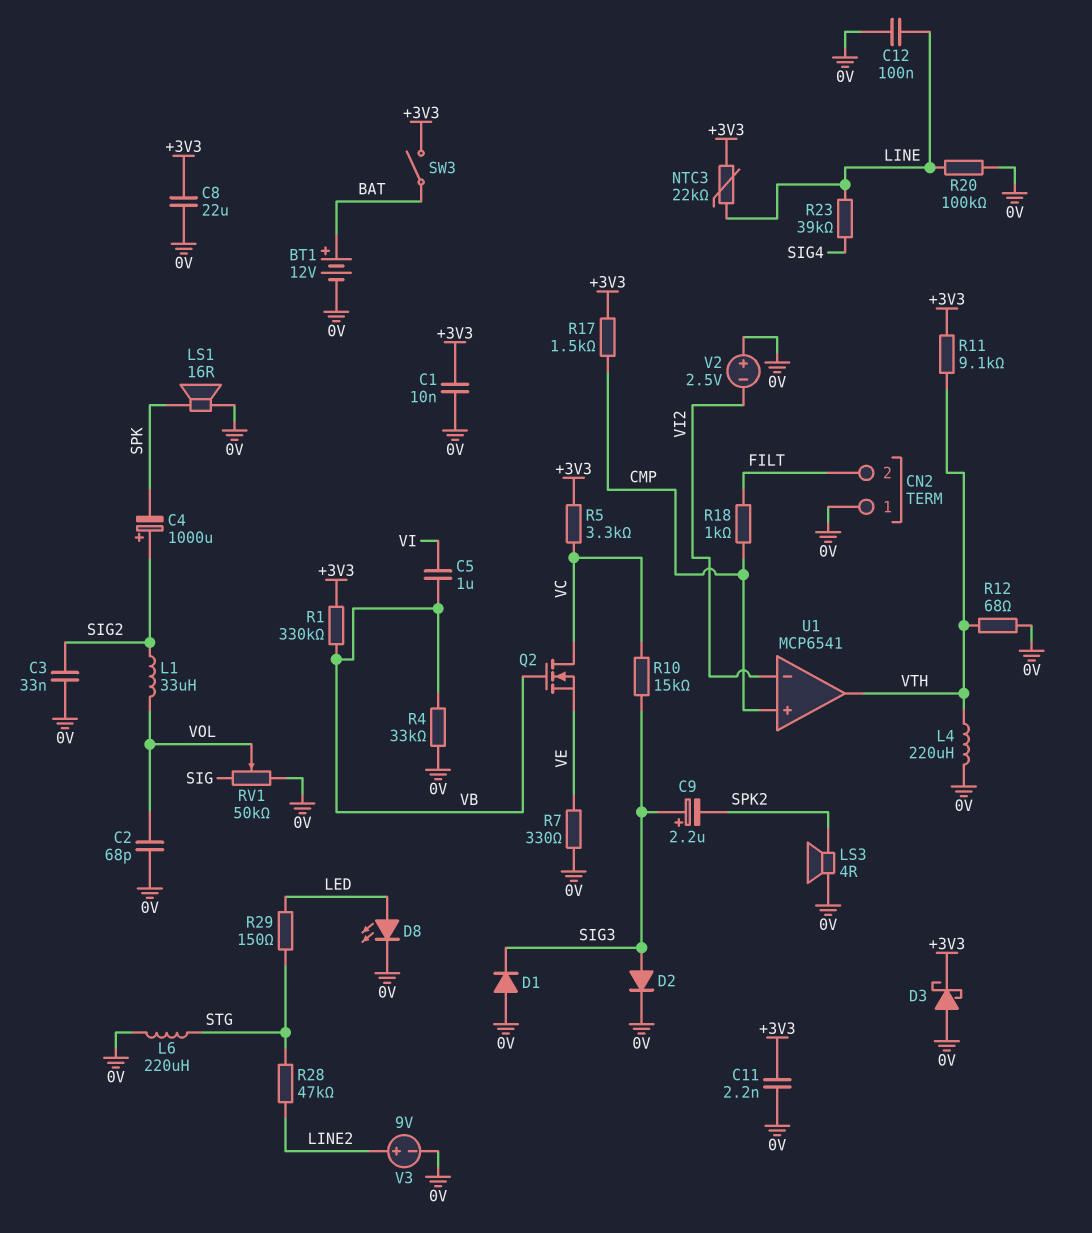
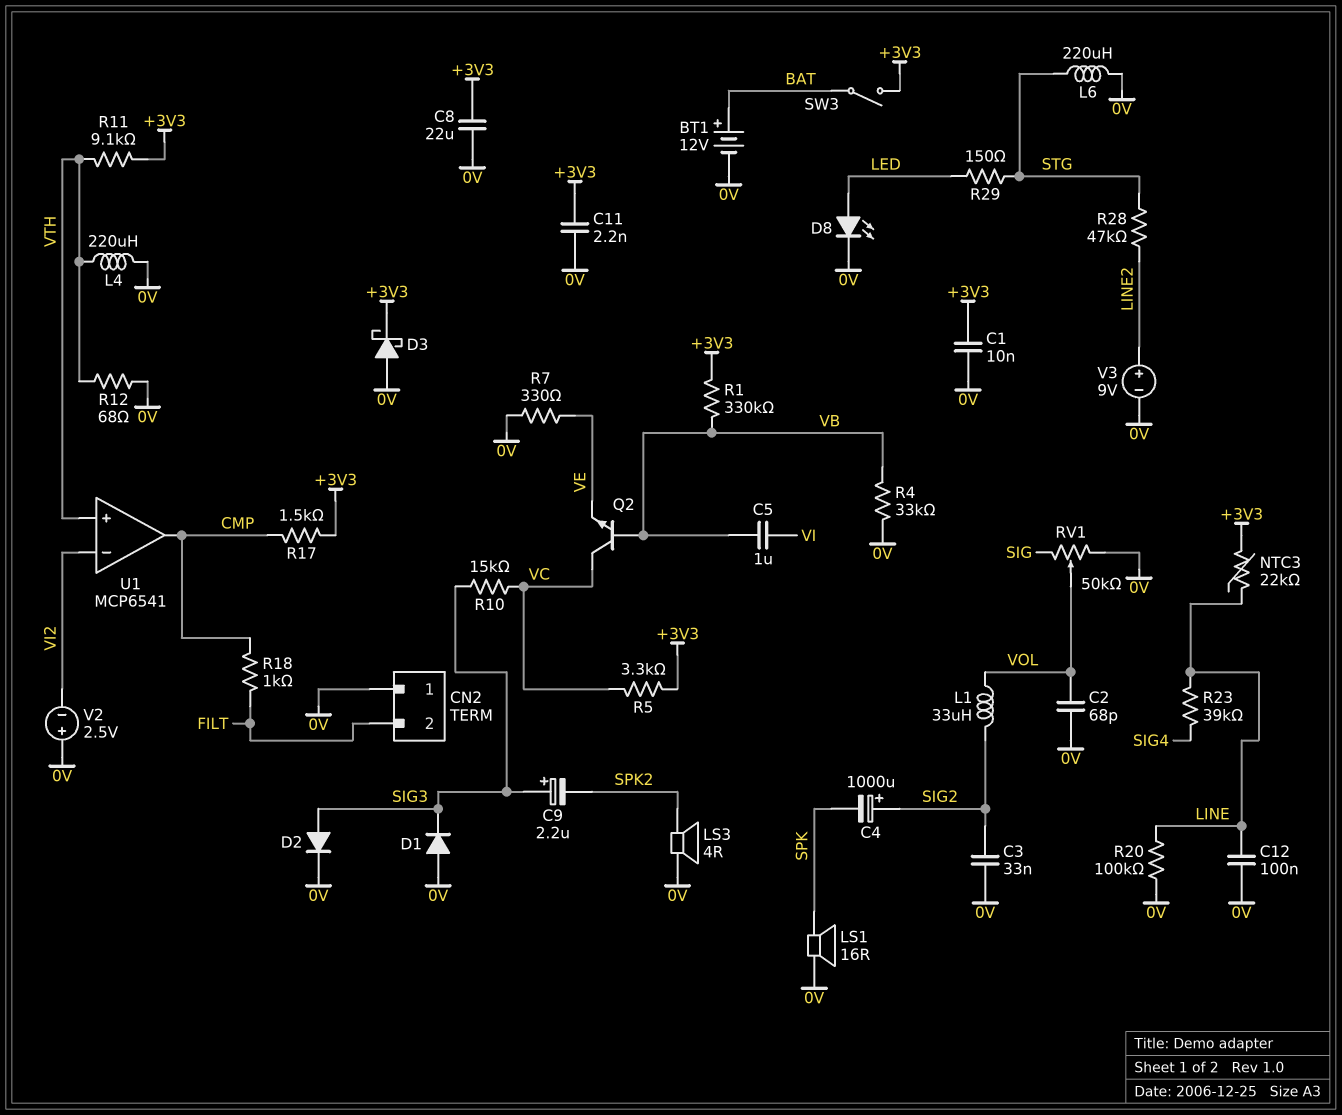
Q2: NMOS (G VB, D VC, S VE) -> NPN (B VB, C VC, E VE)
U1 pin in+: CMP -> VTH
U1 pin out: VTH -> CMP

